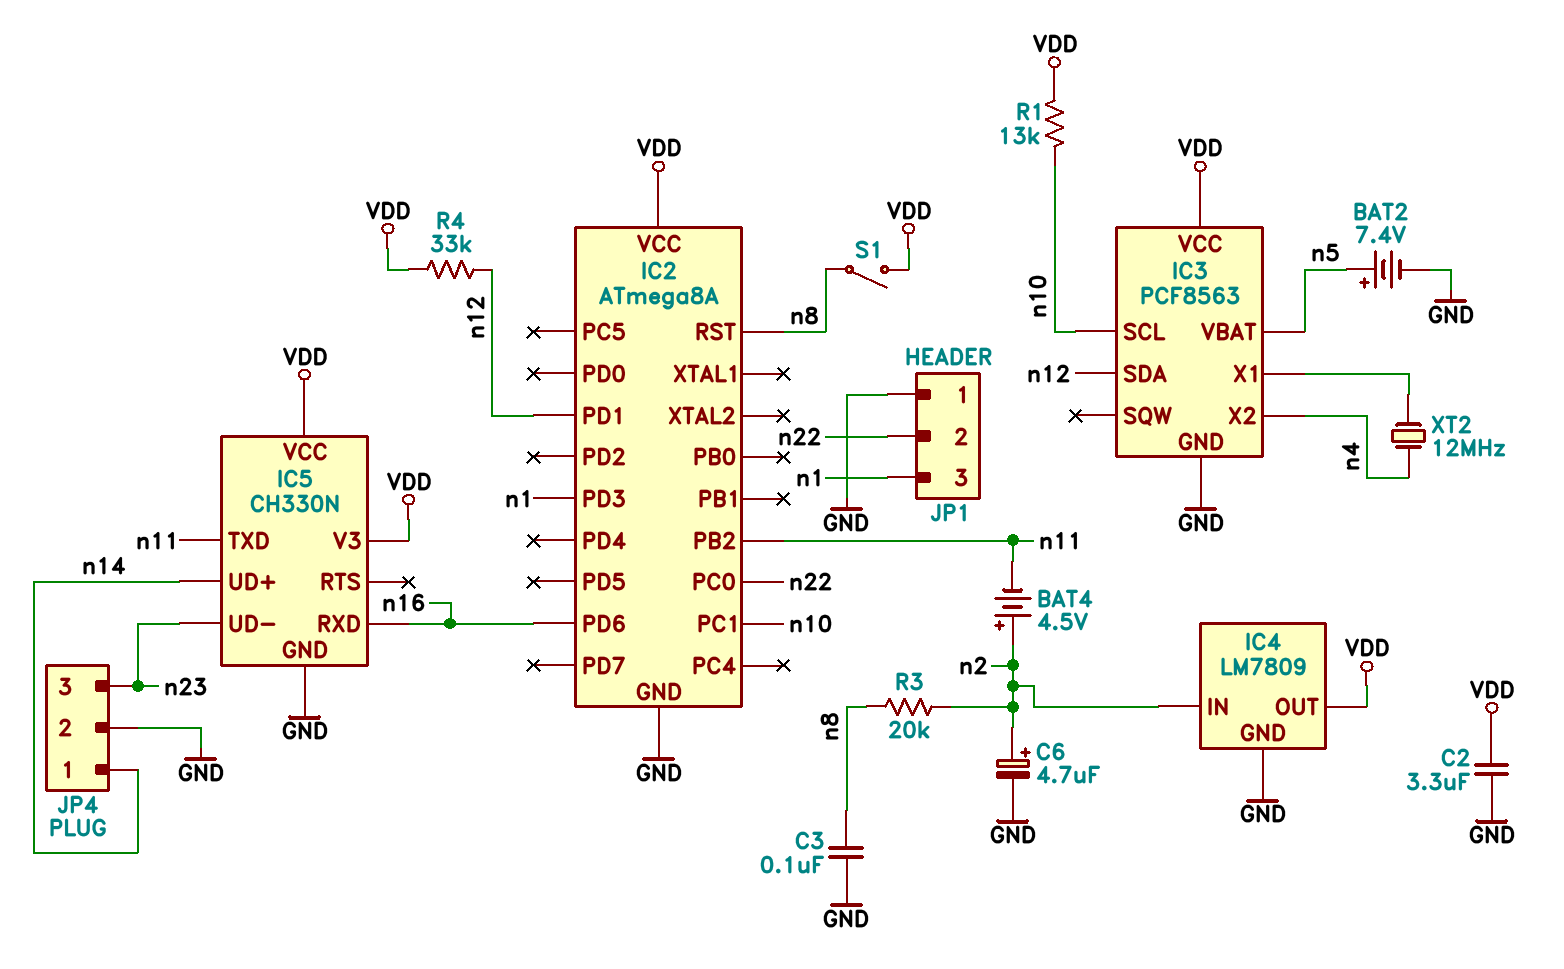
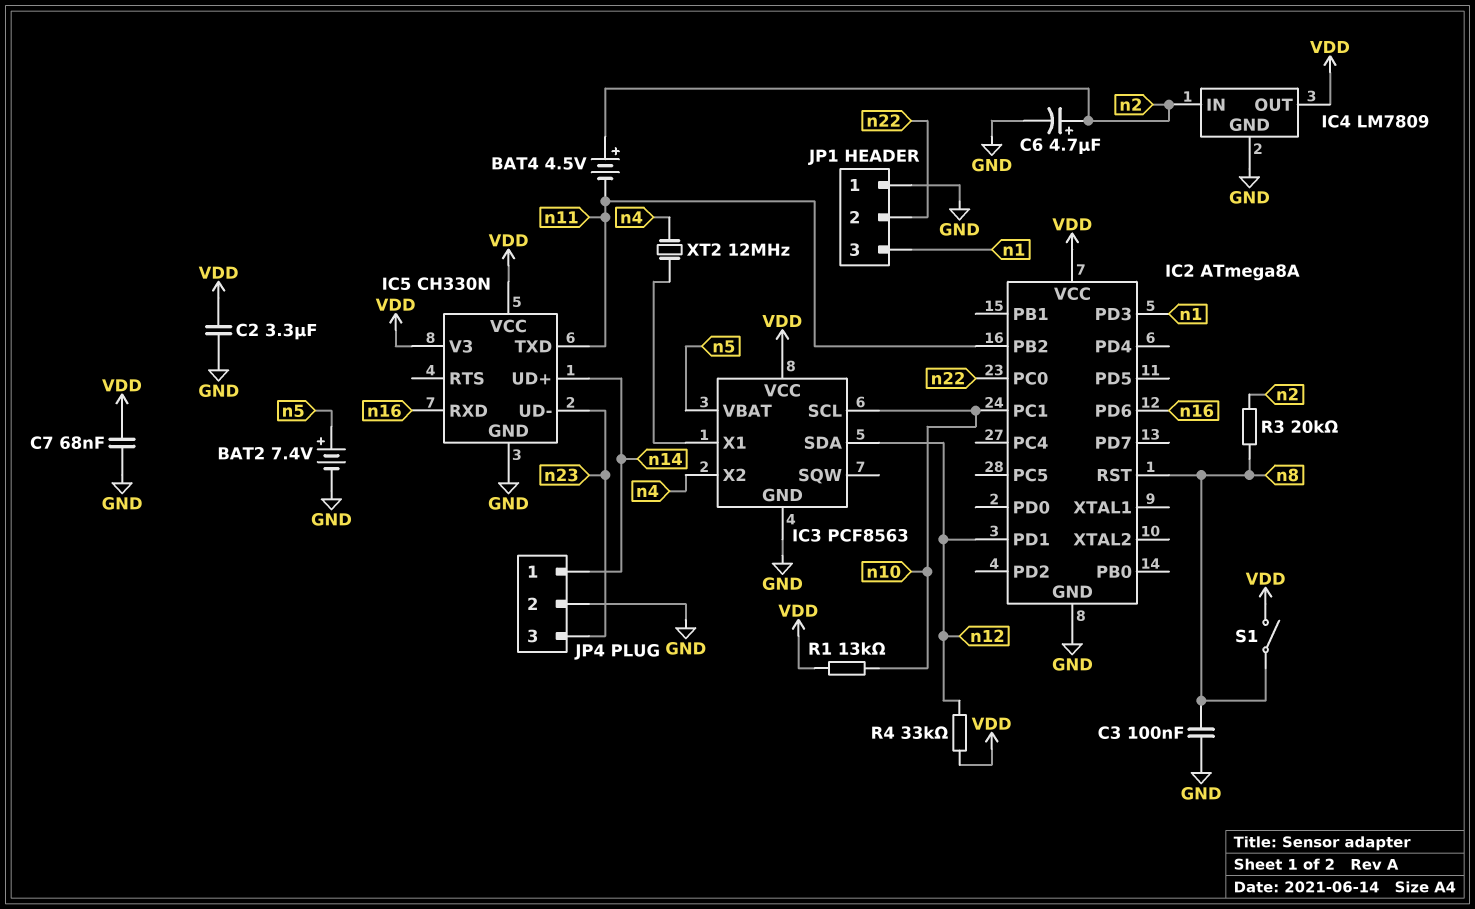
C7: none -> 68nF (GND, VDD)

